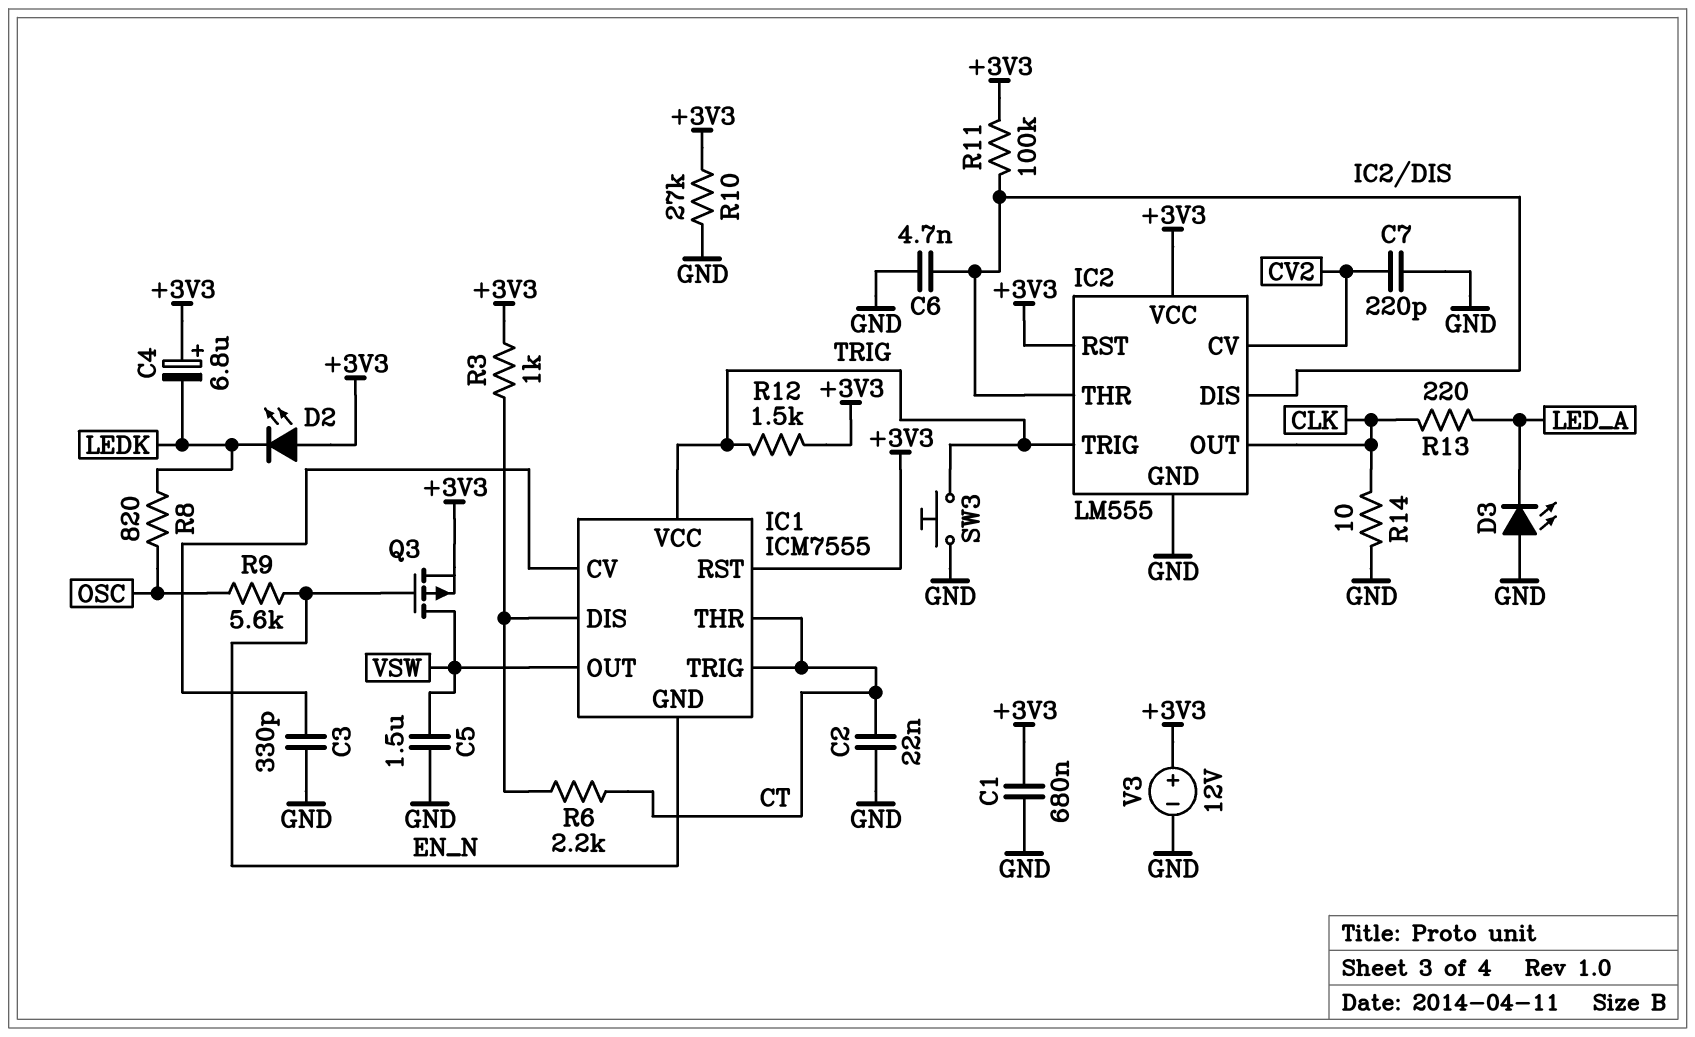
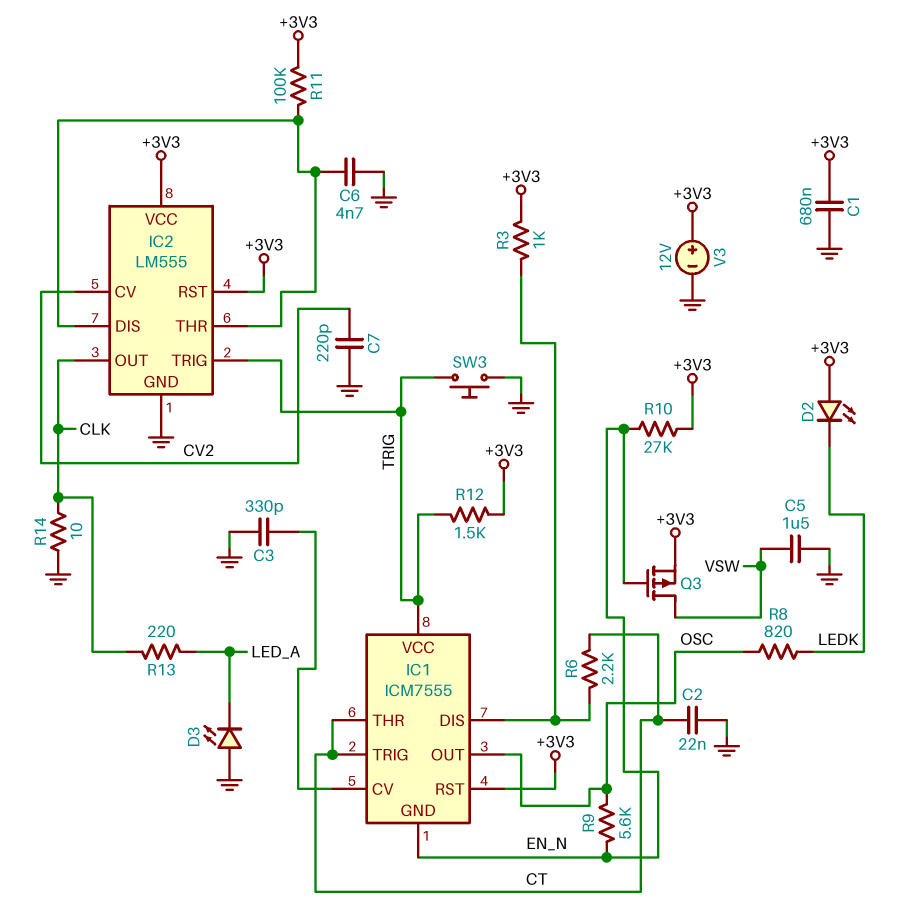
C4: 6.8uF (plus +3V3, minus LEDK) -> none
IC1 pin OUT: VSW -> OSC
R10: 27k (+3V3, GND) -> 27k (+3V3, EN_N)

